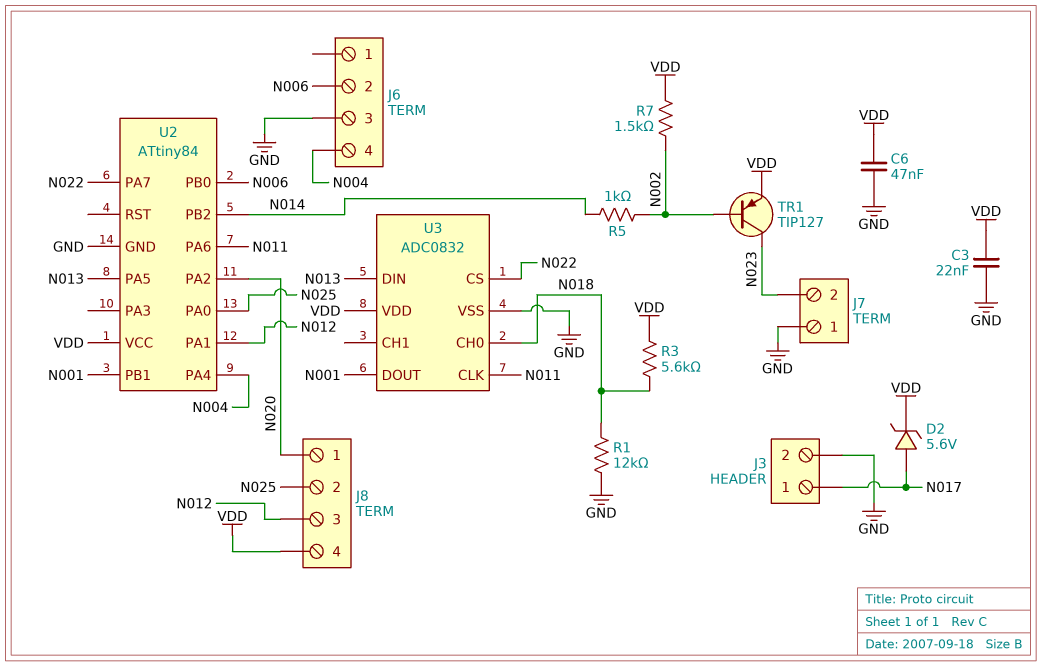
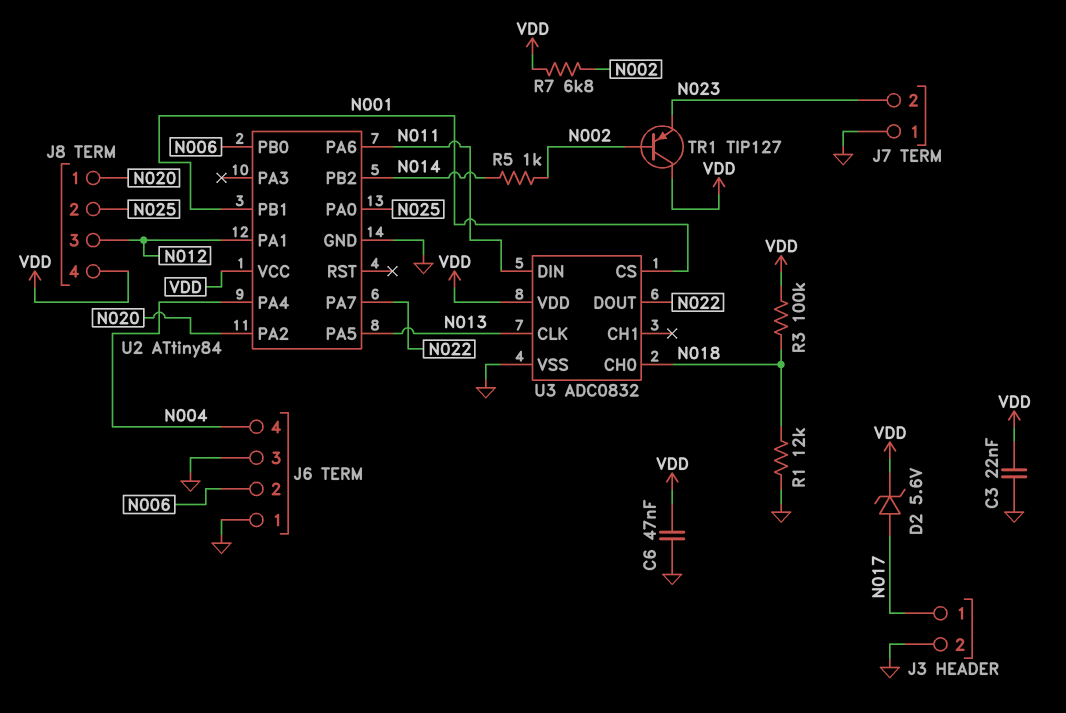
J6 pin 1: none -> GND
R3: 5.6k (N018, VDD) -> 100k (N018, VDD)
R7: 1.5k (N002, VDD) -> 6.8k (N002, VDD)
TR1: PNP TIP127 (B N002, C N023, E VDD) -> PNP TIP127 (B N002, C VDD, E N023)
U3 pin CLK: N011 -> N013
U3 pin CS: N022 -> N001
U3 pin DIN: N013 -> N011
U3 pin DOUT: N001 -> N022

